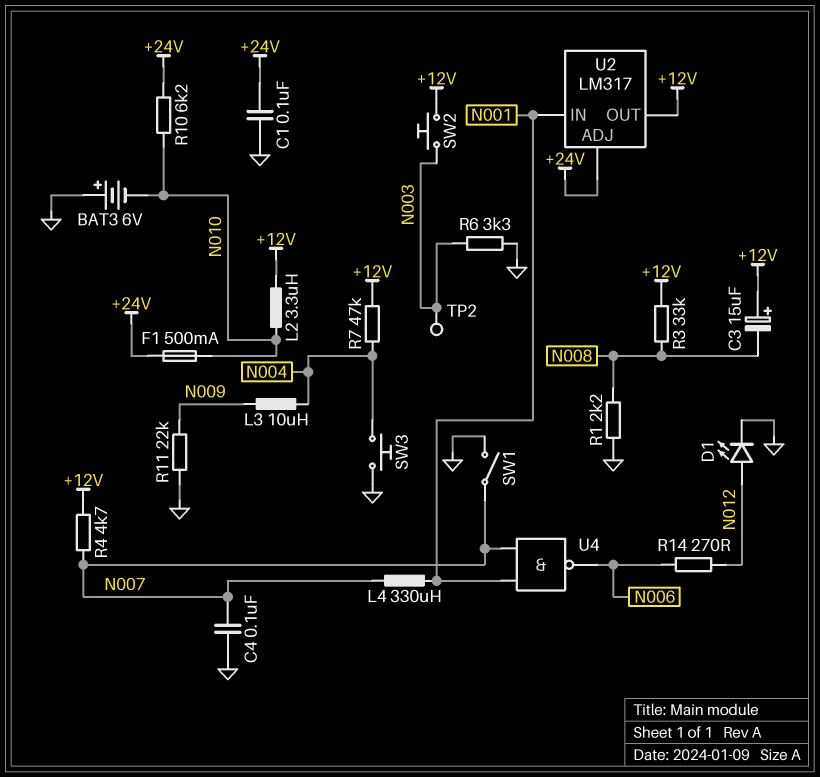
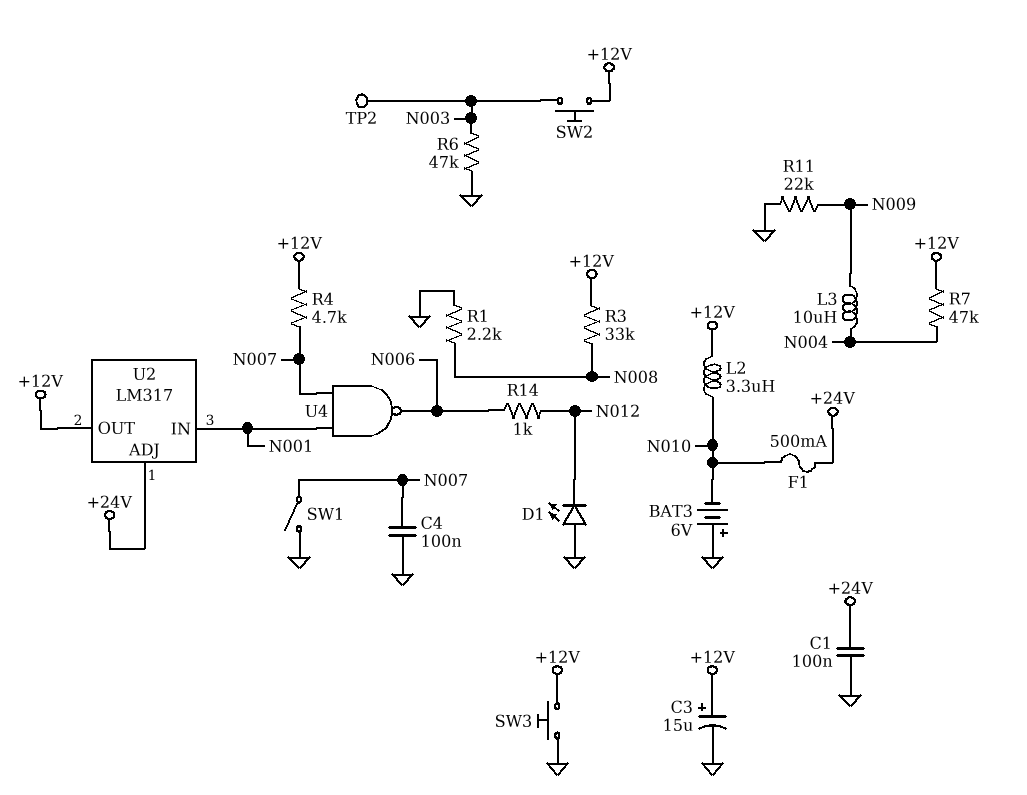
C3: 15uF (plus +12V, minus N008) -> 15uF (plus +12V, minus GND)
D1: LED (A N012, K GND) -> LED (A GND, K N012)
L4: 330uH (N001, N007) -> none
R6: 3.3k (GND, N003) -> 47k (GND, N003)
R10: 6.2k (+24V, N010) -> none
R14: 270 (N006, N012) -> 1k (N006, N012)
SW3: button (GND, N004) -> button (+12V, GND)

